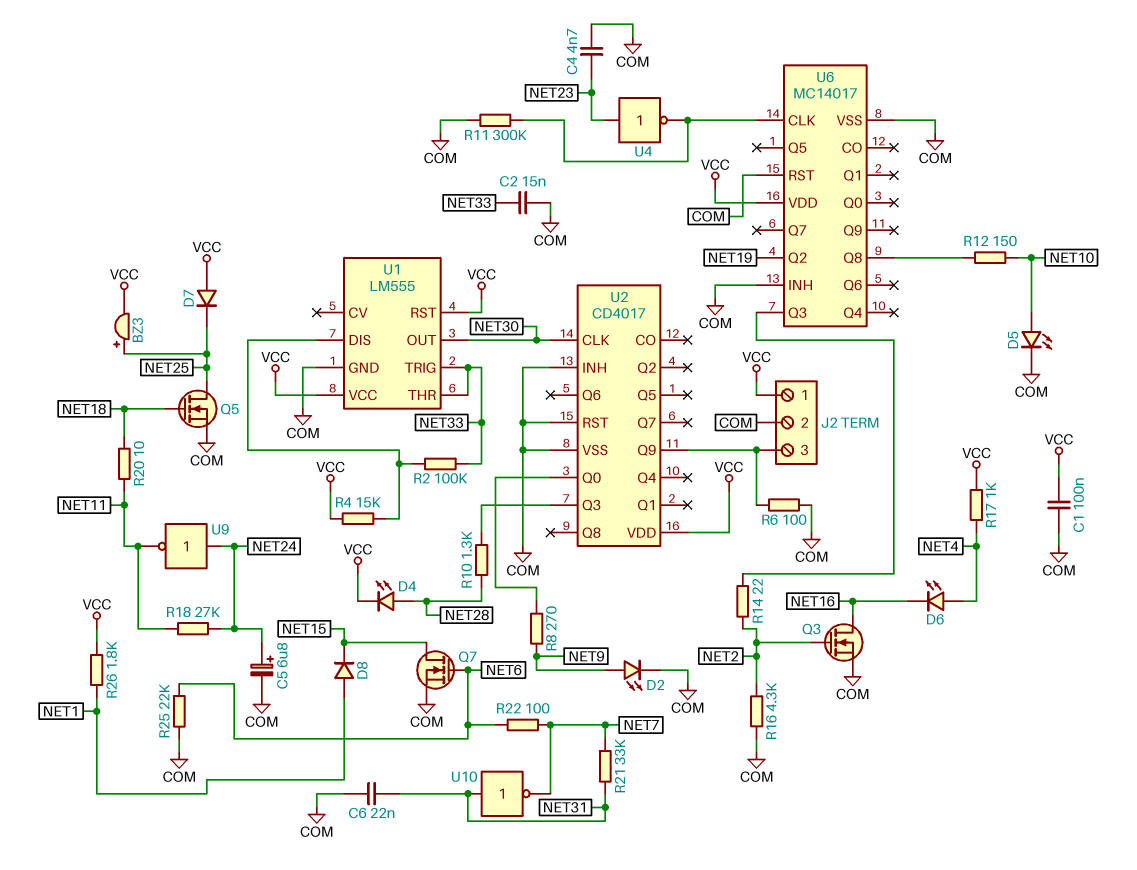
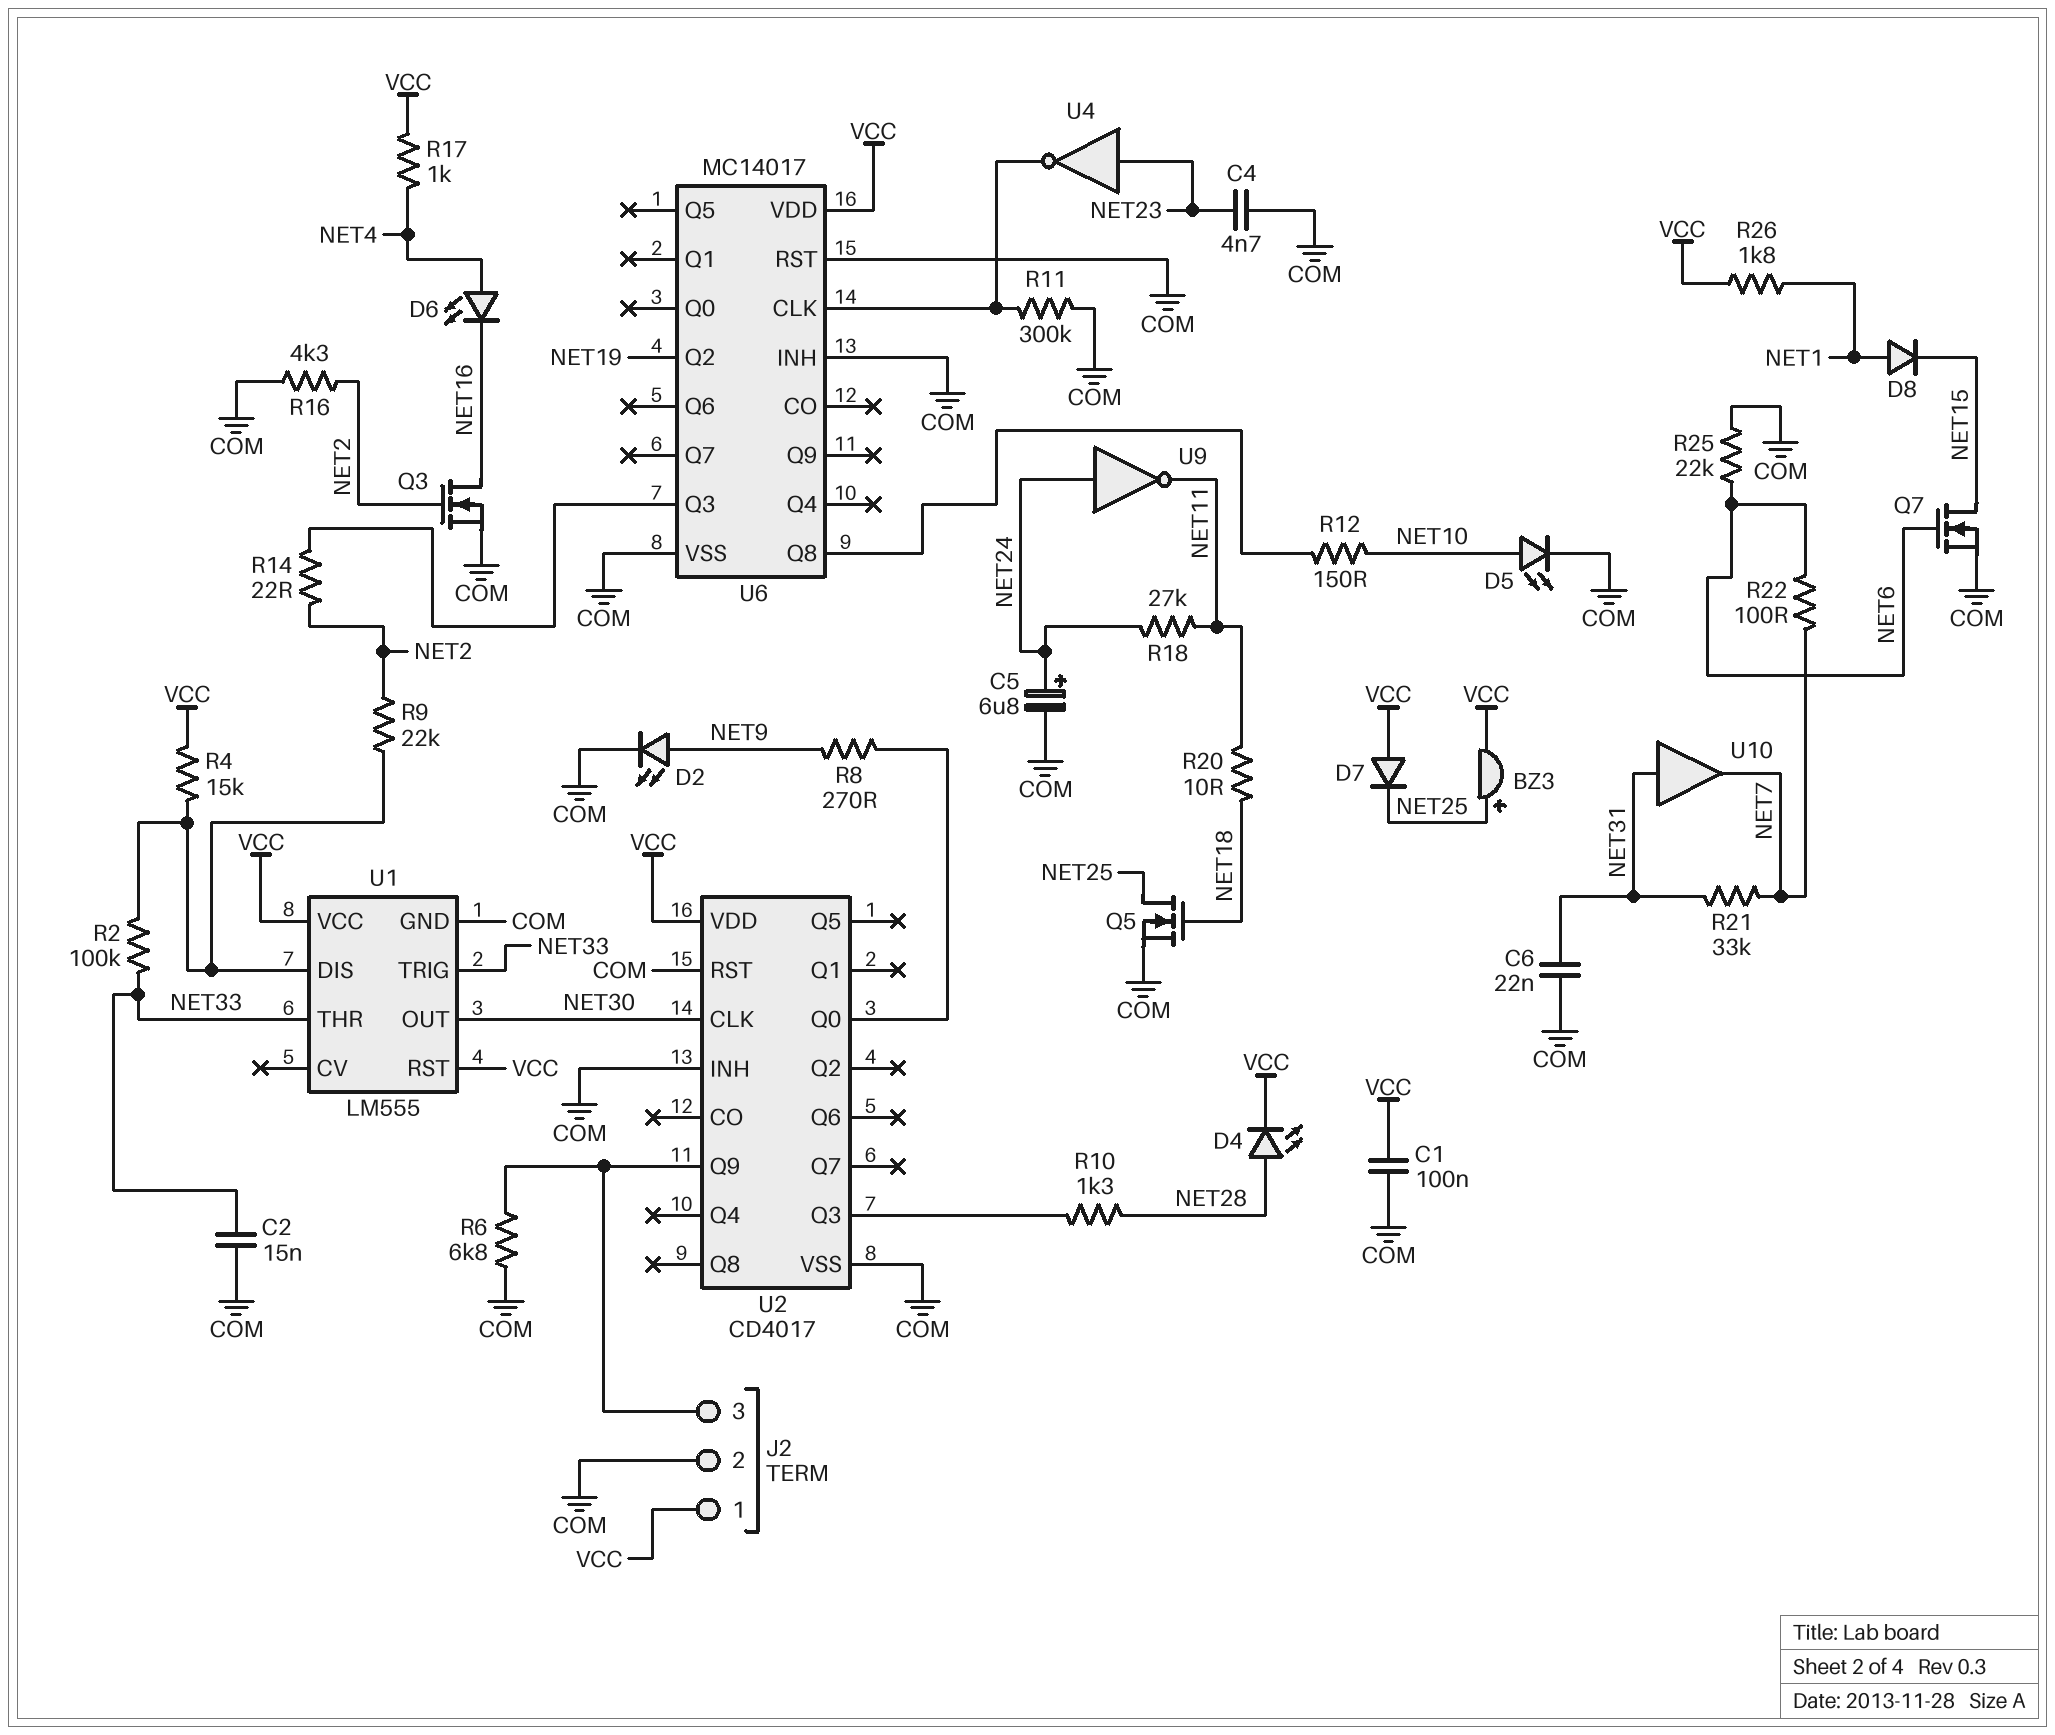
R6: 100 (COM, J2/3) -> 6.8k (COM, J2/3)
R9: none -> 22k (NET2, U1/DIS)
U10: NOT (in NET31, out NET7) -> buffer (in NET31, out NET7)

